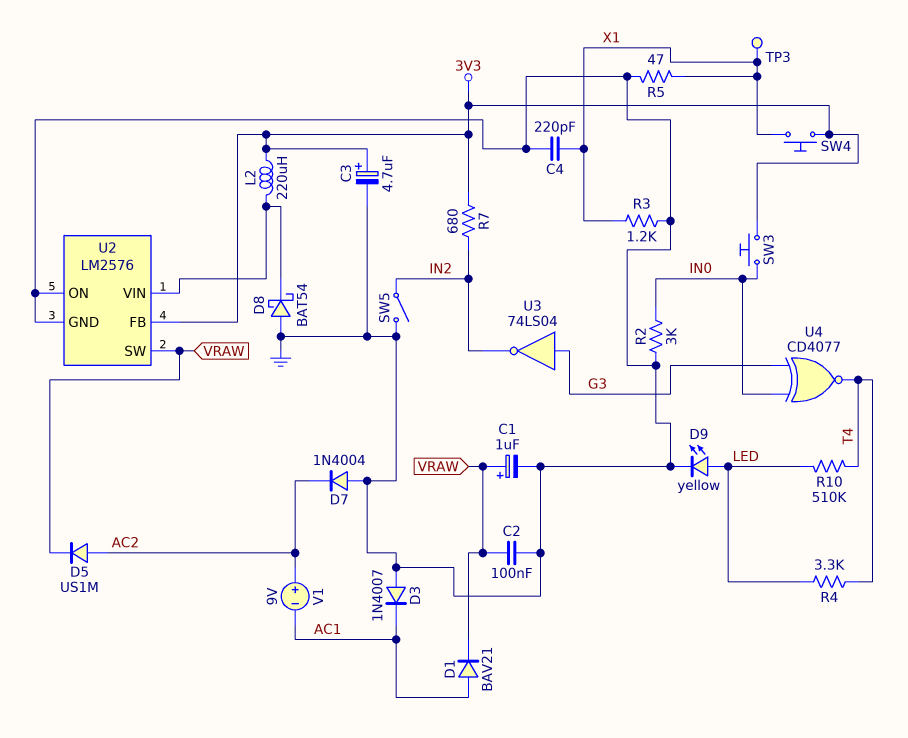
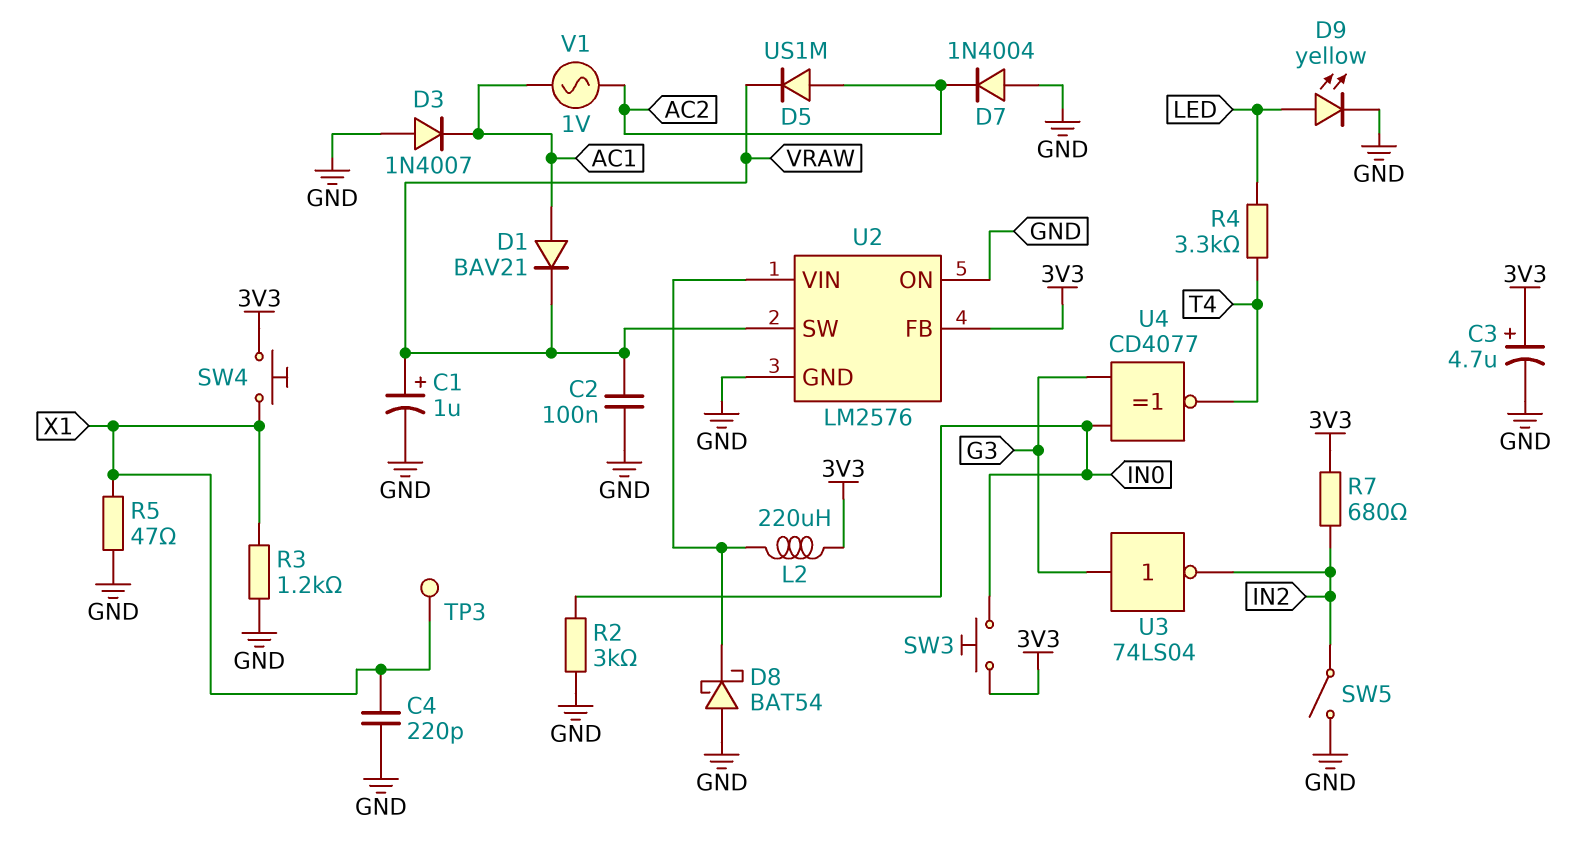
R10: 510k (LED, T4) -> none
V1: 9V (plus AC2, minus AC1) -> AC 1V (AC1, AC2)

